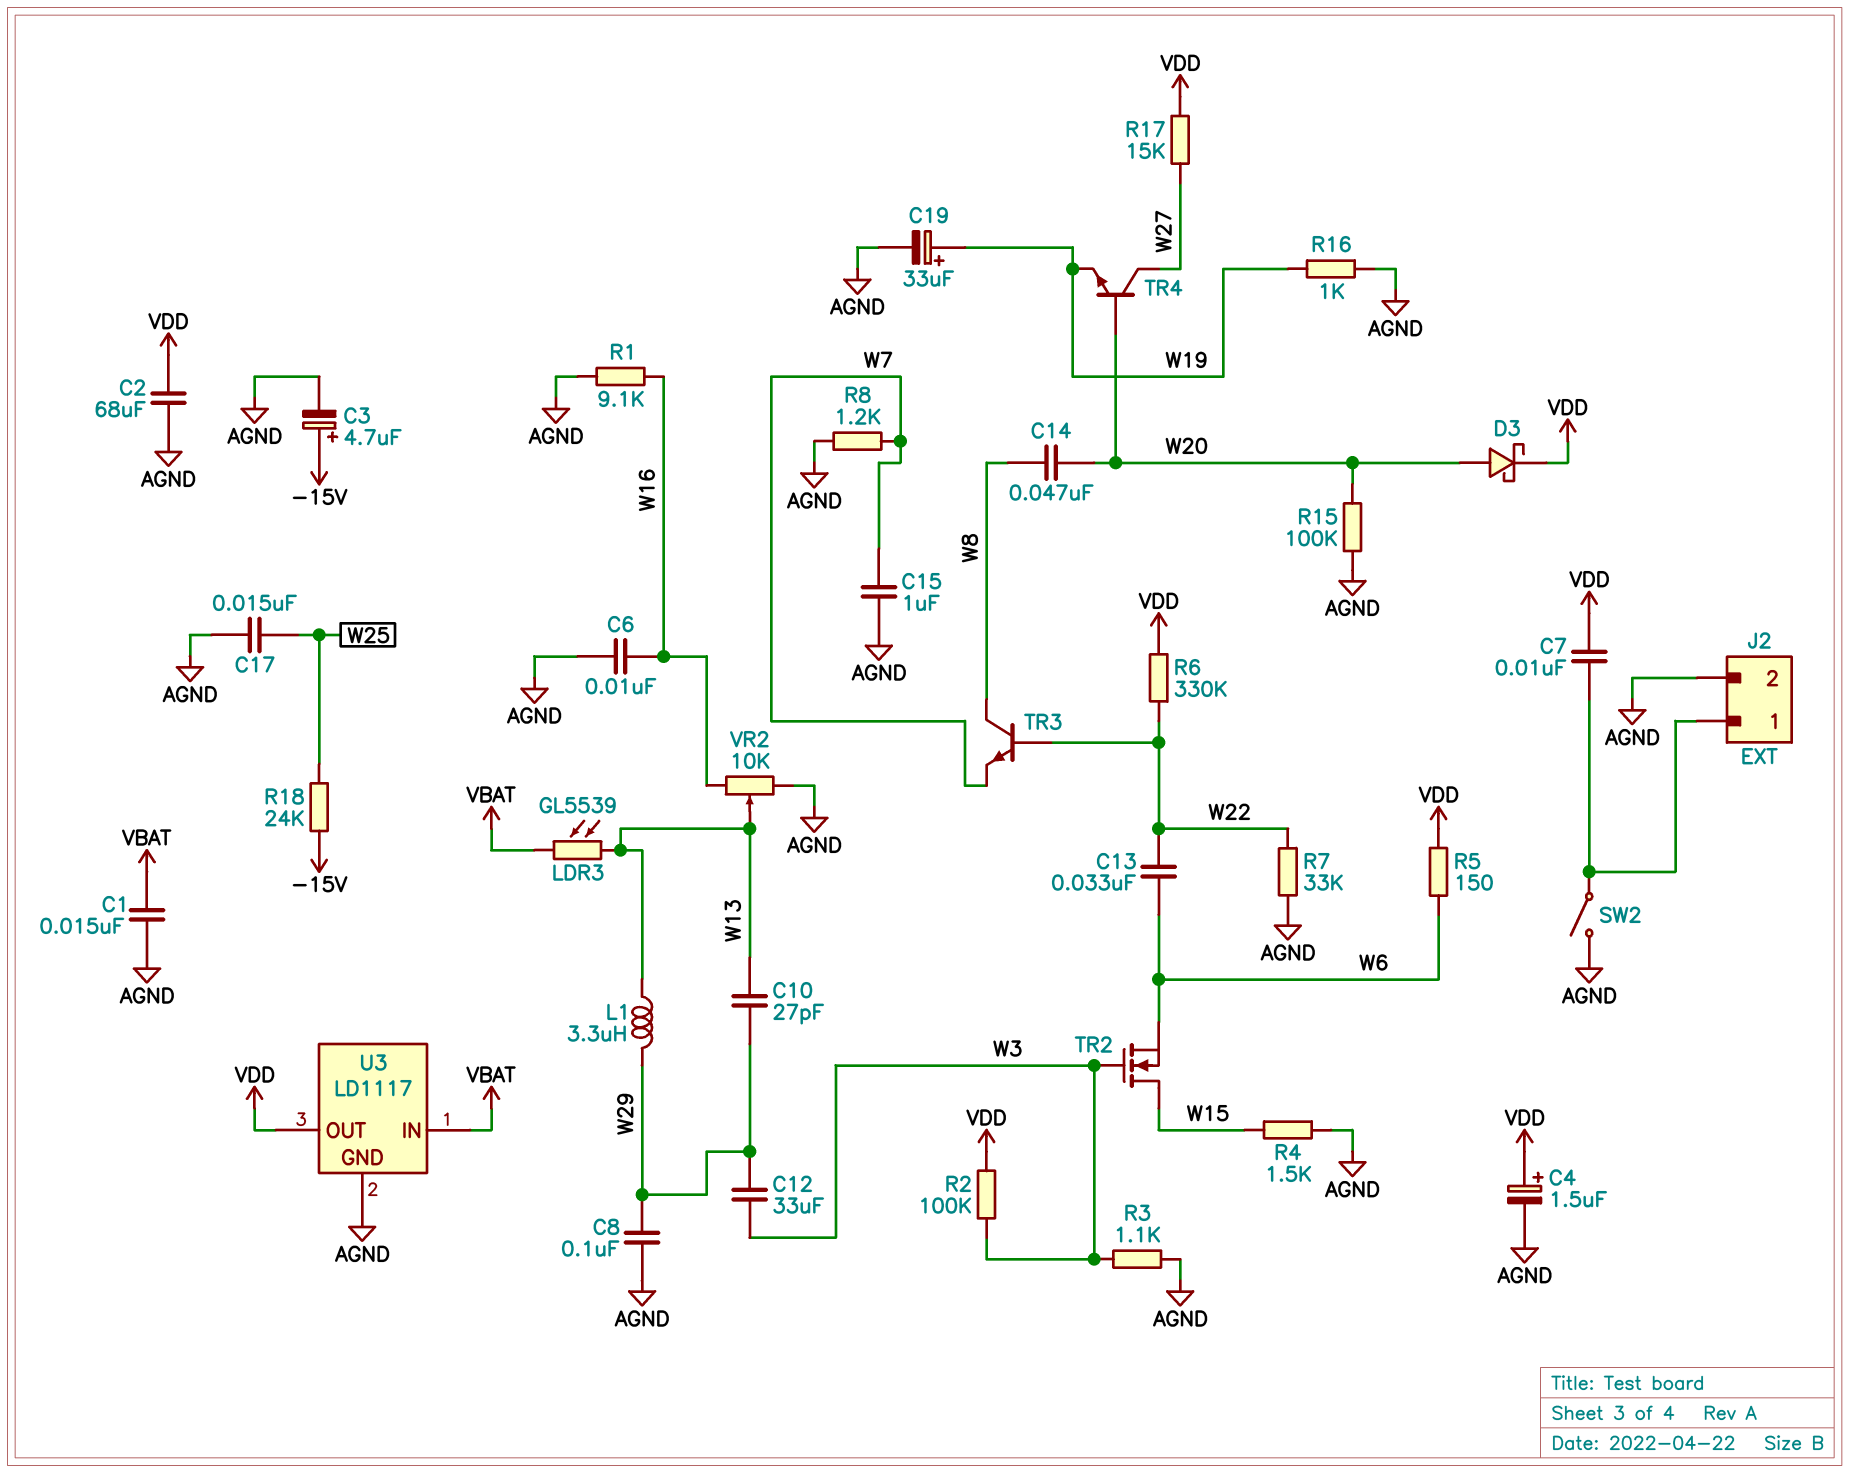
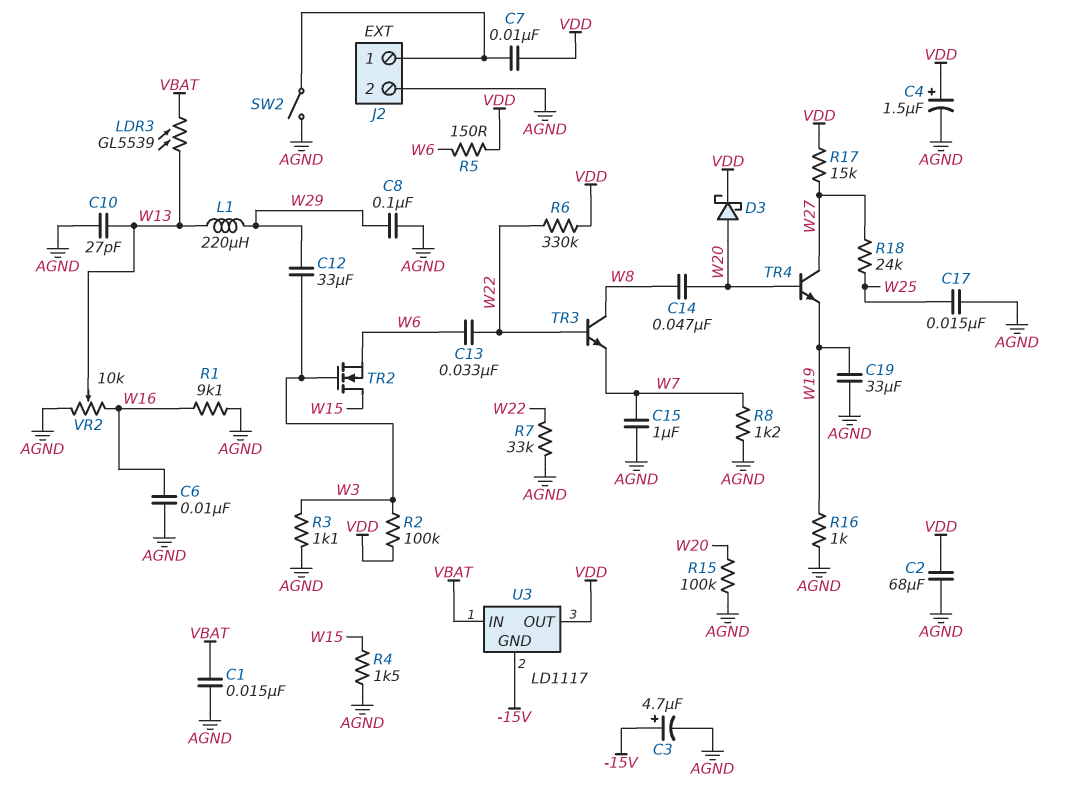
C10: 27pF (W13, W29) -> 27pF (AGND, W13)
C19: 33uF (plus W19, minus AGND) -> 33uF (AGND, W19)
L1: 3.3uH (W13, W29) -> 220uH (W13, W29)
R18: 24k (-15V, W25) -> 24k (W25, W27)
U3 pin GND: AGND -> -15V

